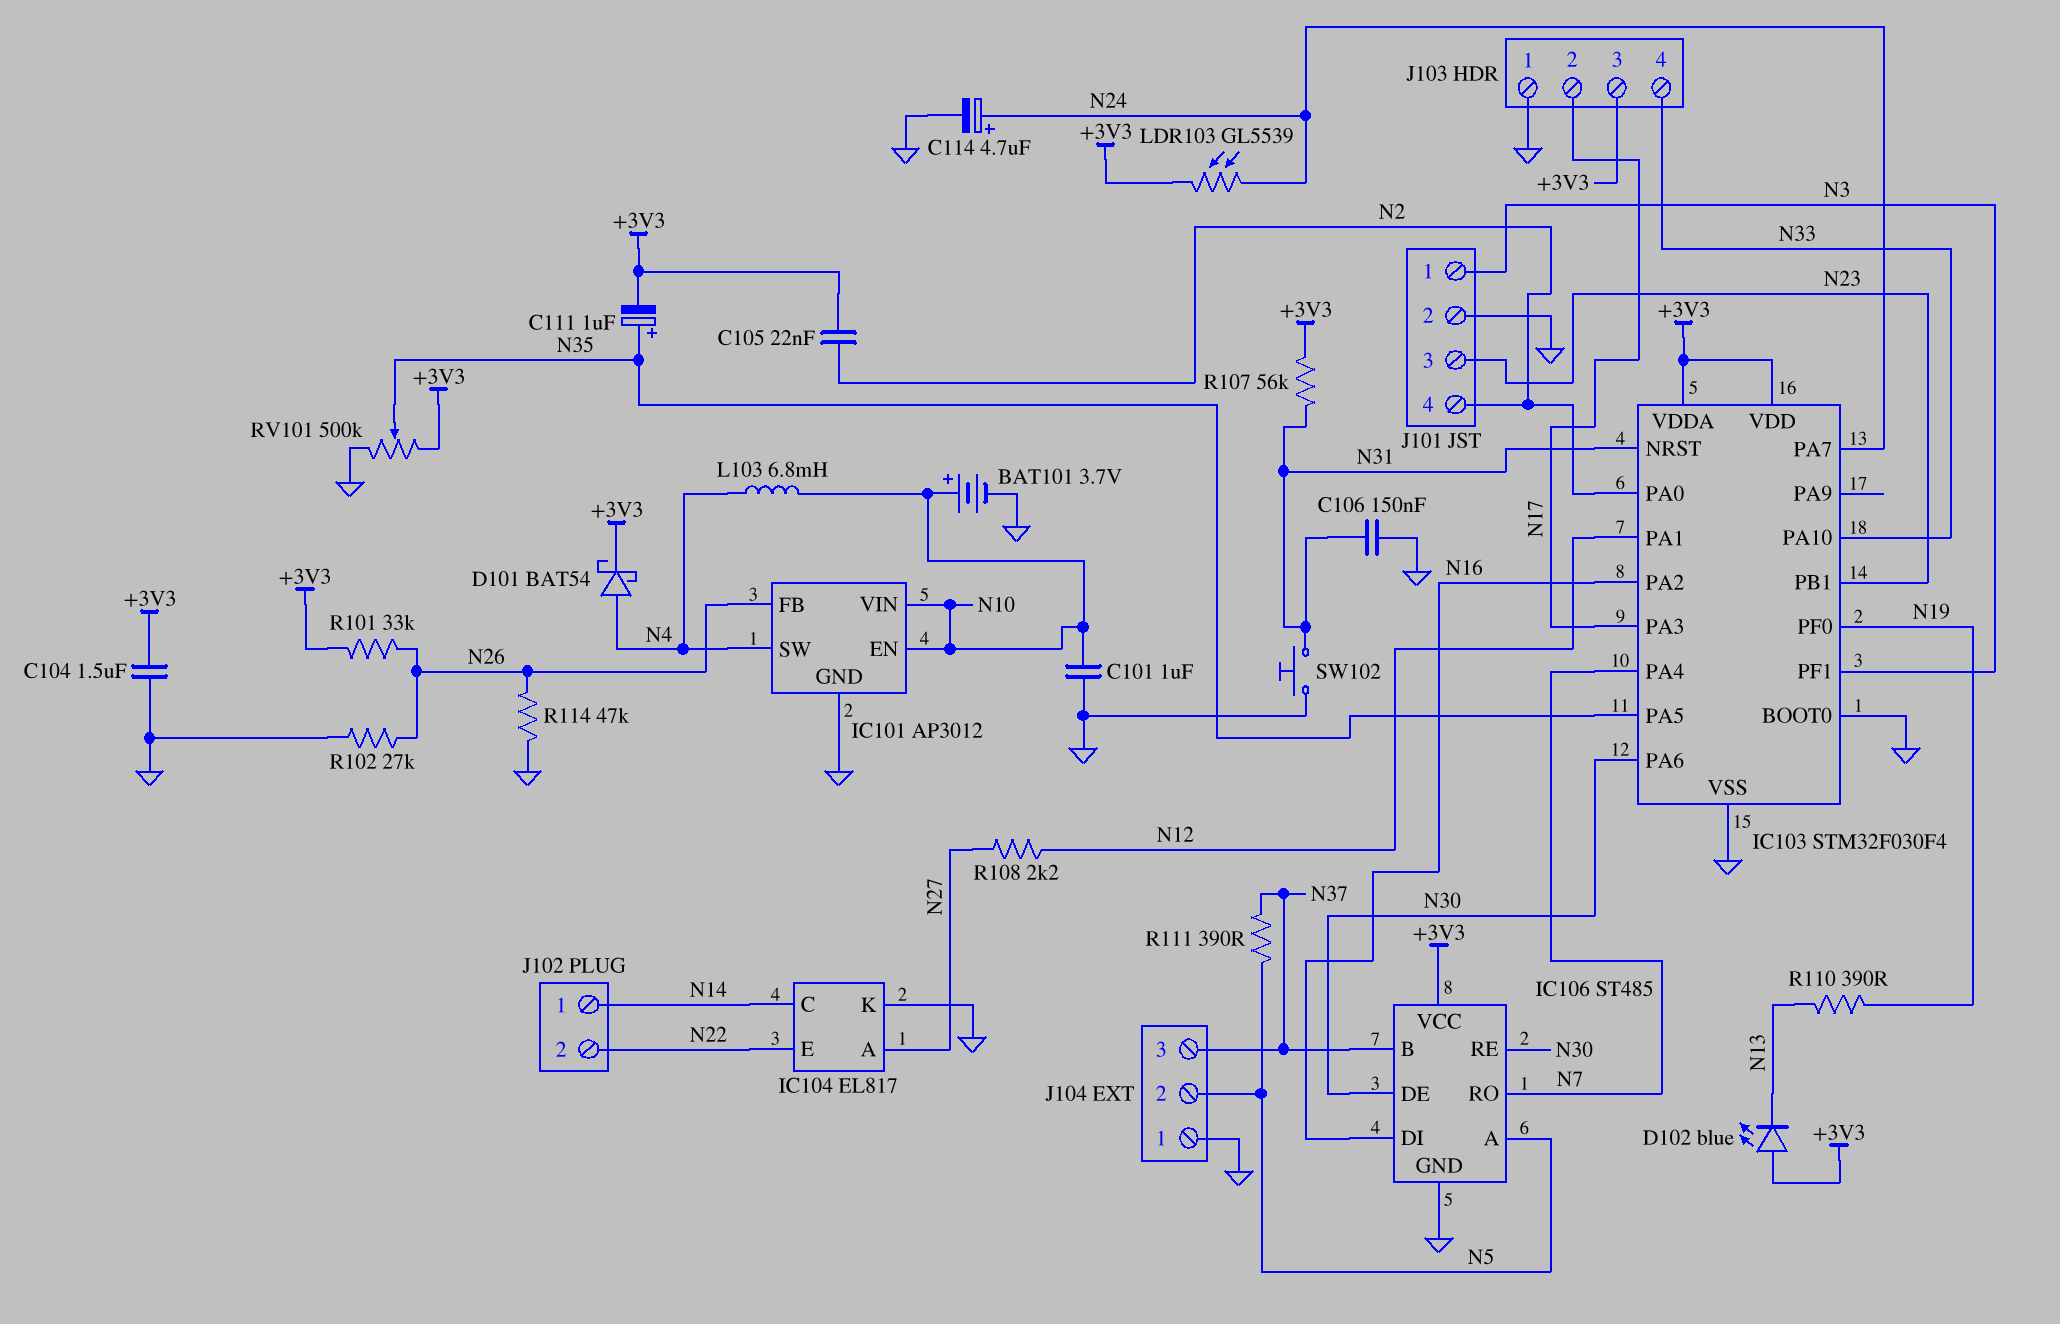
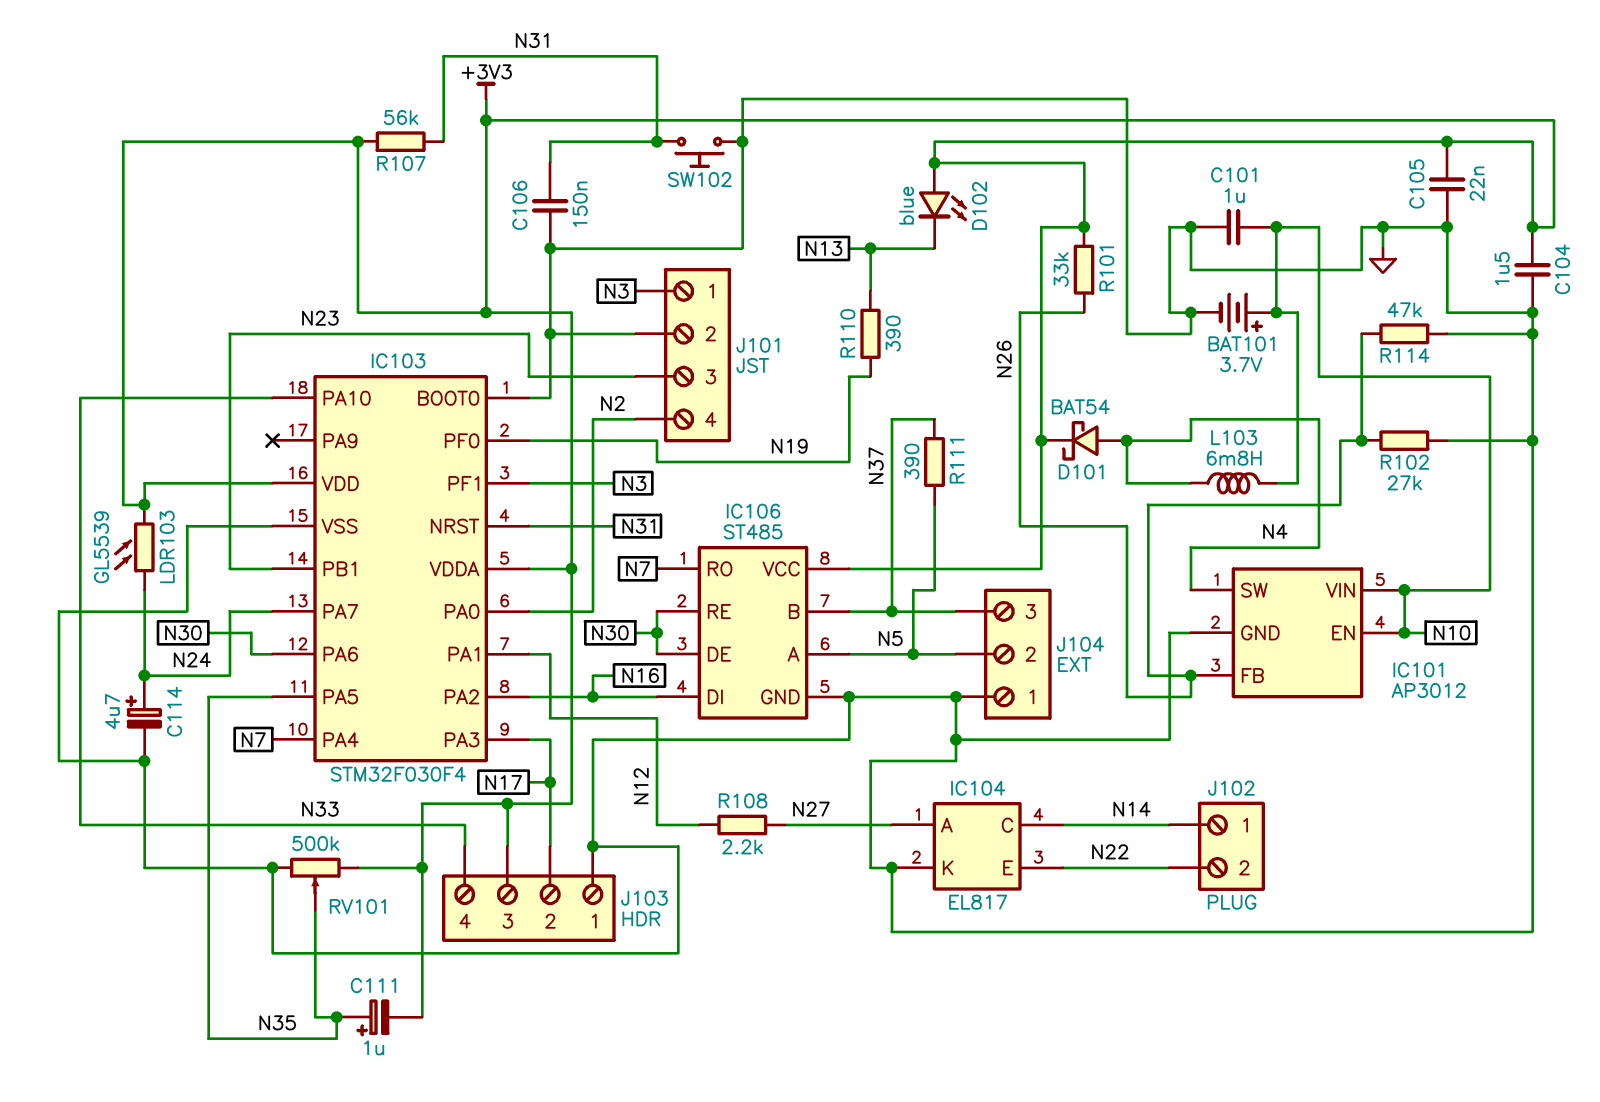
C105: 22nF (+3V3, N2) -> 22nF (+3V3, GND)

